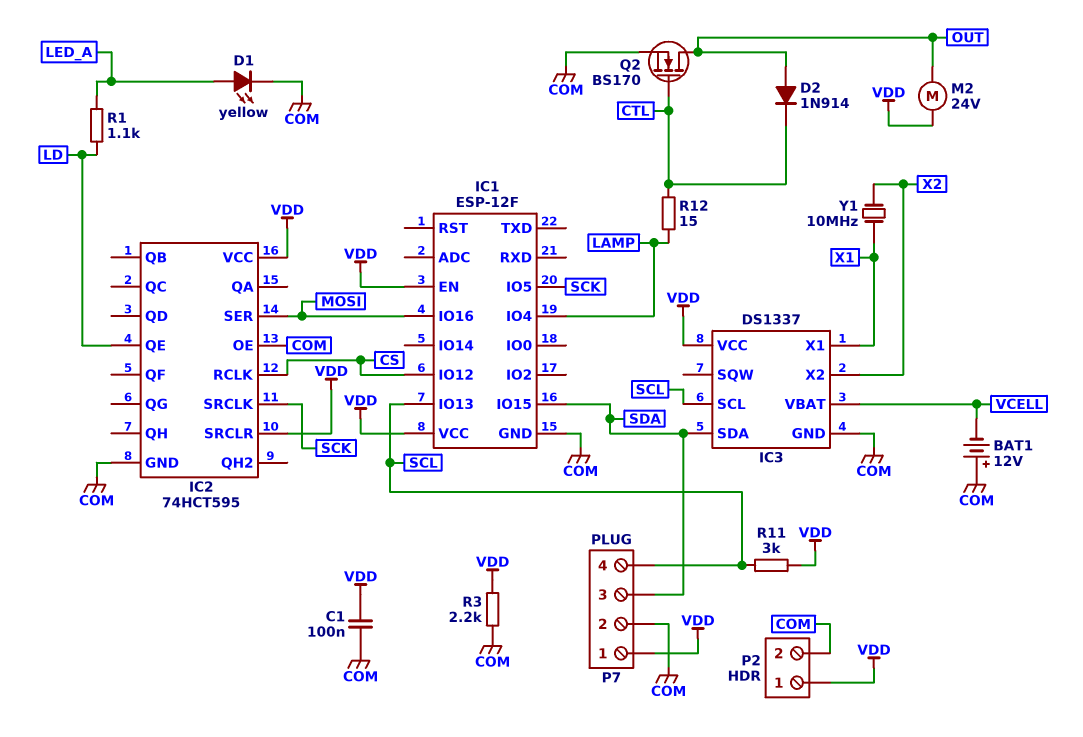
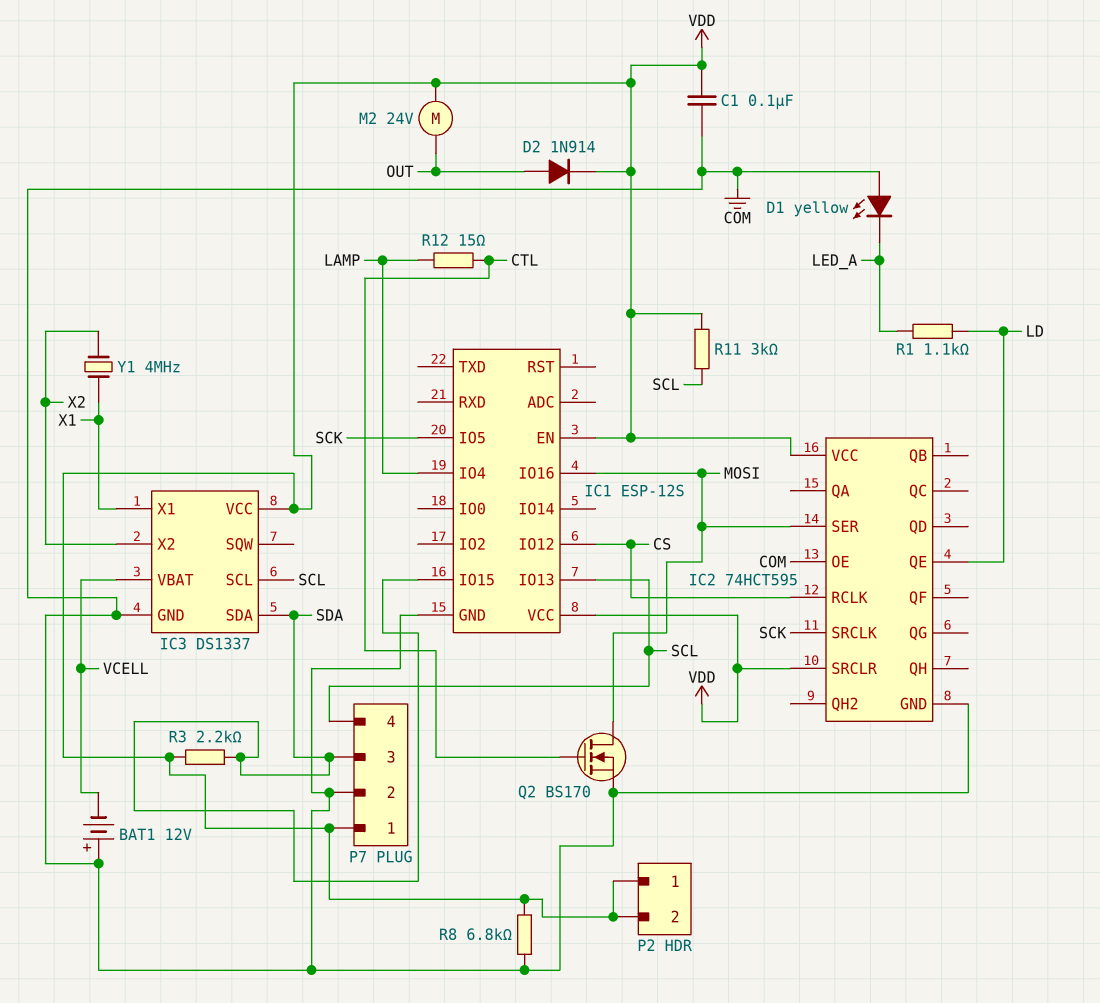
D1: LED yellow (A LED_A, K COM) -> LED yellow (A COM, K LED_A)
D2: diode 1N914 (A OUT, K CTL) -> diode 1N914 (A OUT, K VDD)
IC1: ESP-12F -> ESP-12S
P2 pin 2: COM -> VDD
Q2: NMOS BS170 (G CTL, D OUT, S COM) -> NMOS BS170 (G CTL, D MOSI, S COM)
R3: 2.2k (COM, VDD) -> 2.2k (SDA, VDD)
R8: none -> 6.8k (COM, VDD)
Y1: 10MHz (X1, X2) -> 4MHz (X1, X2)

